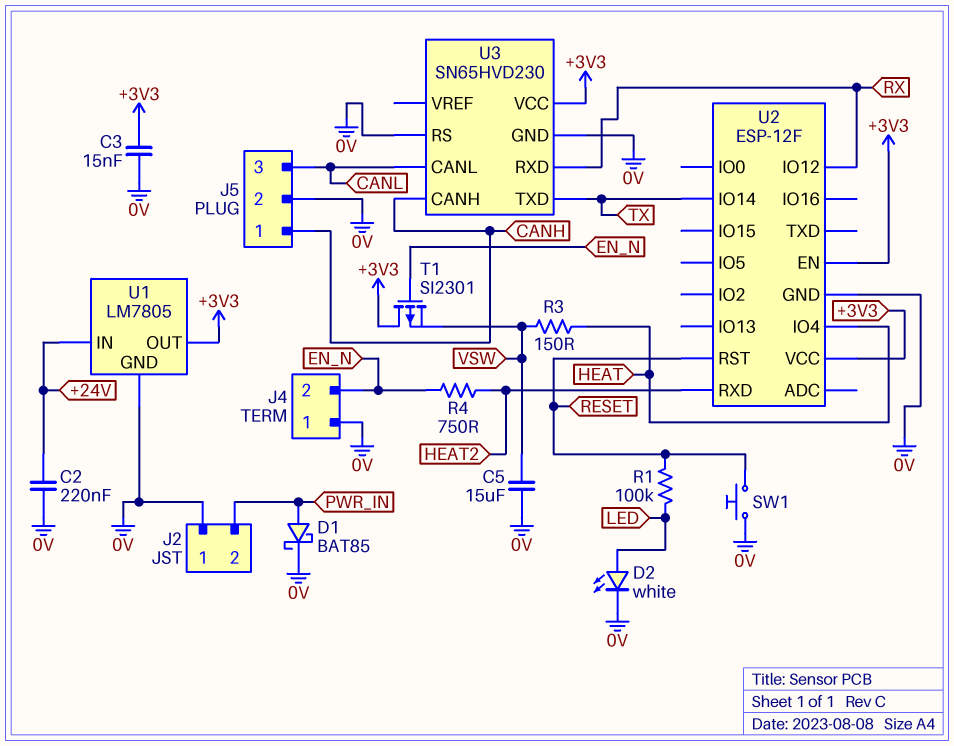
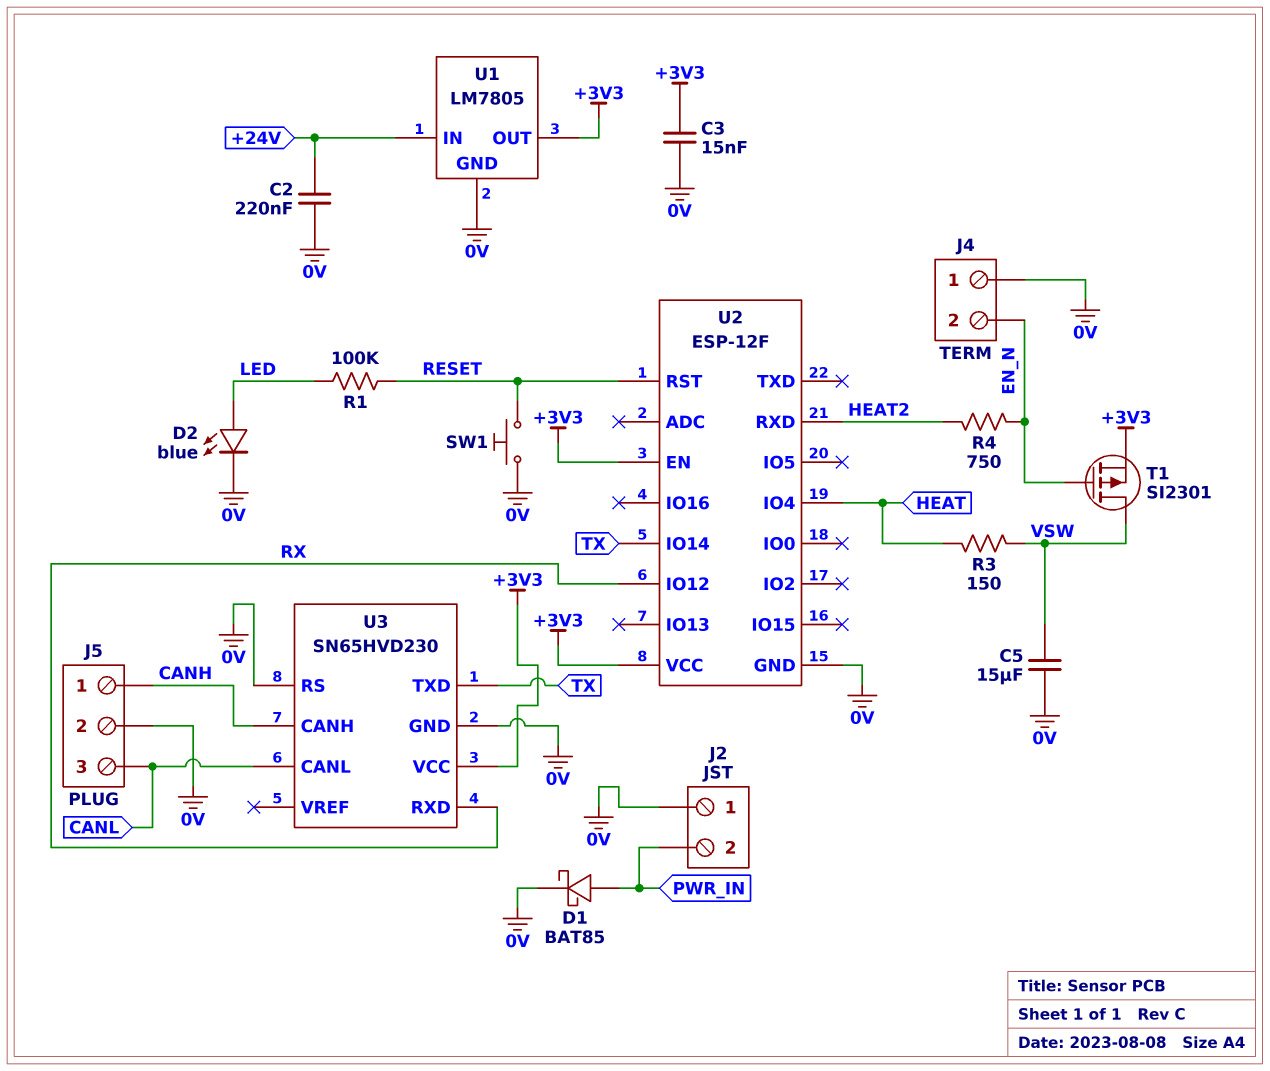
D2: LED white (A LED, K 0V) -> LED blue (A LED, K 0V)
T1: PMOS SI2301 (G EN_N, D +3V3, S VSW) -> PMOS SI2301 (G EN_N, D VSW, S +3V3)

